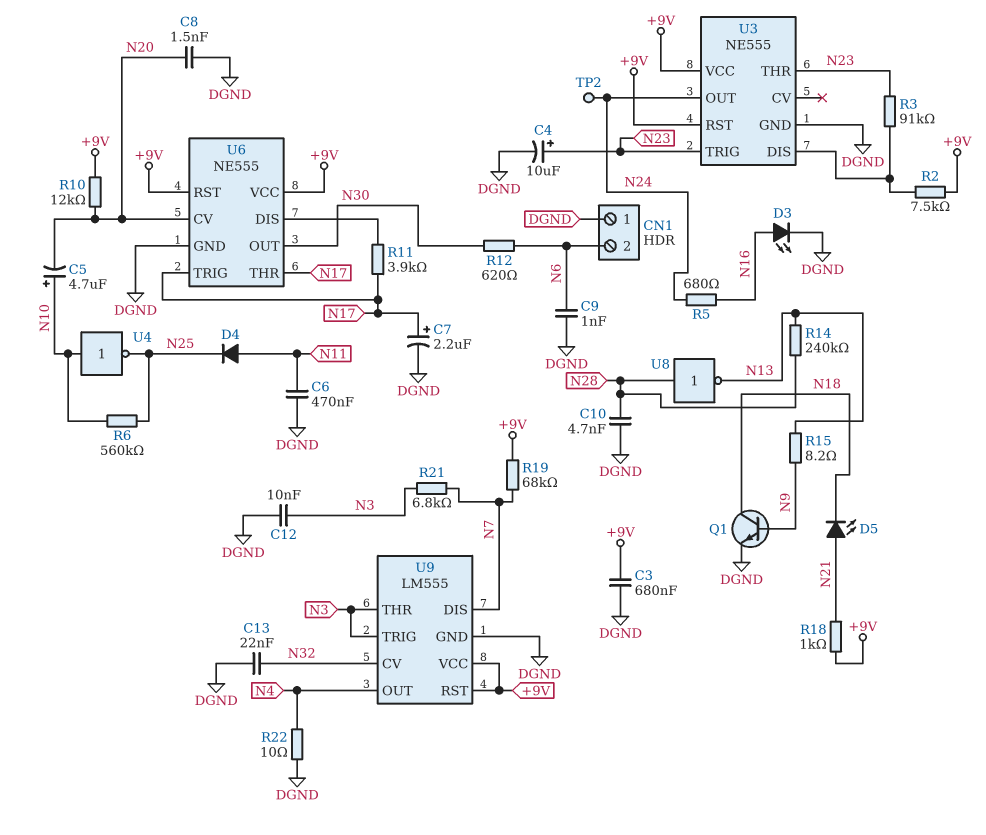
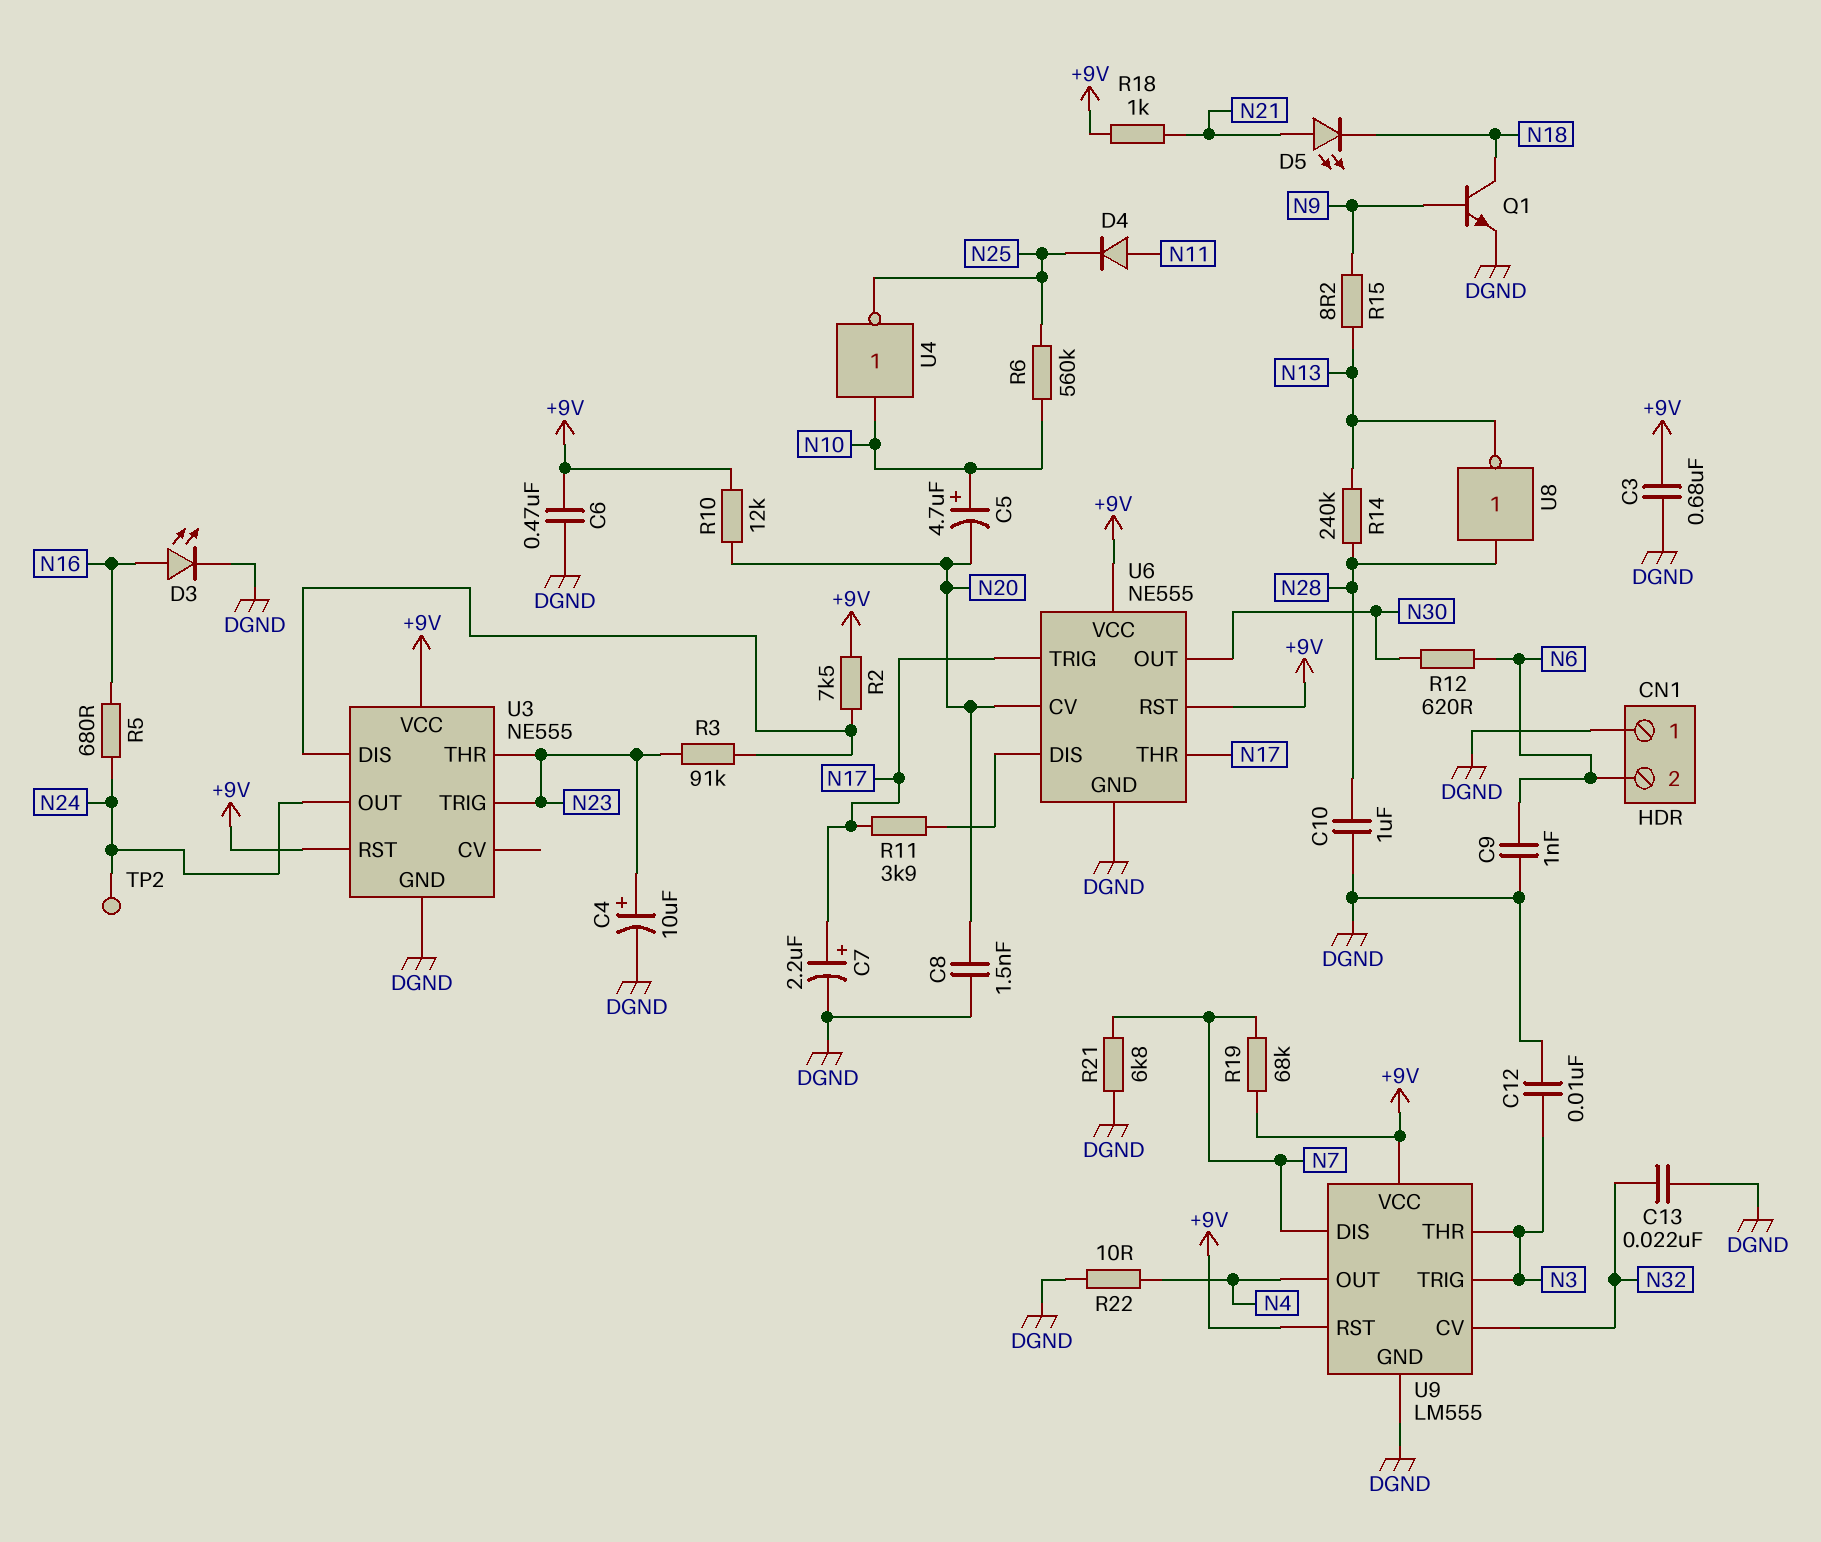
C6: 470nF (DGND, N11) -> 470nF (+9V, DGND)
C10: 4.7nF (DGND, N28) -> 1uF (DGND, N28)
R21: 6.8k (N3, N7) -> 6.8k (DGND, N7)

